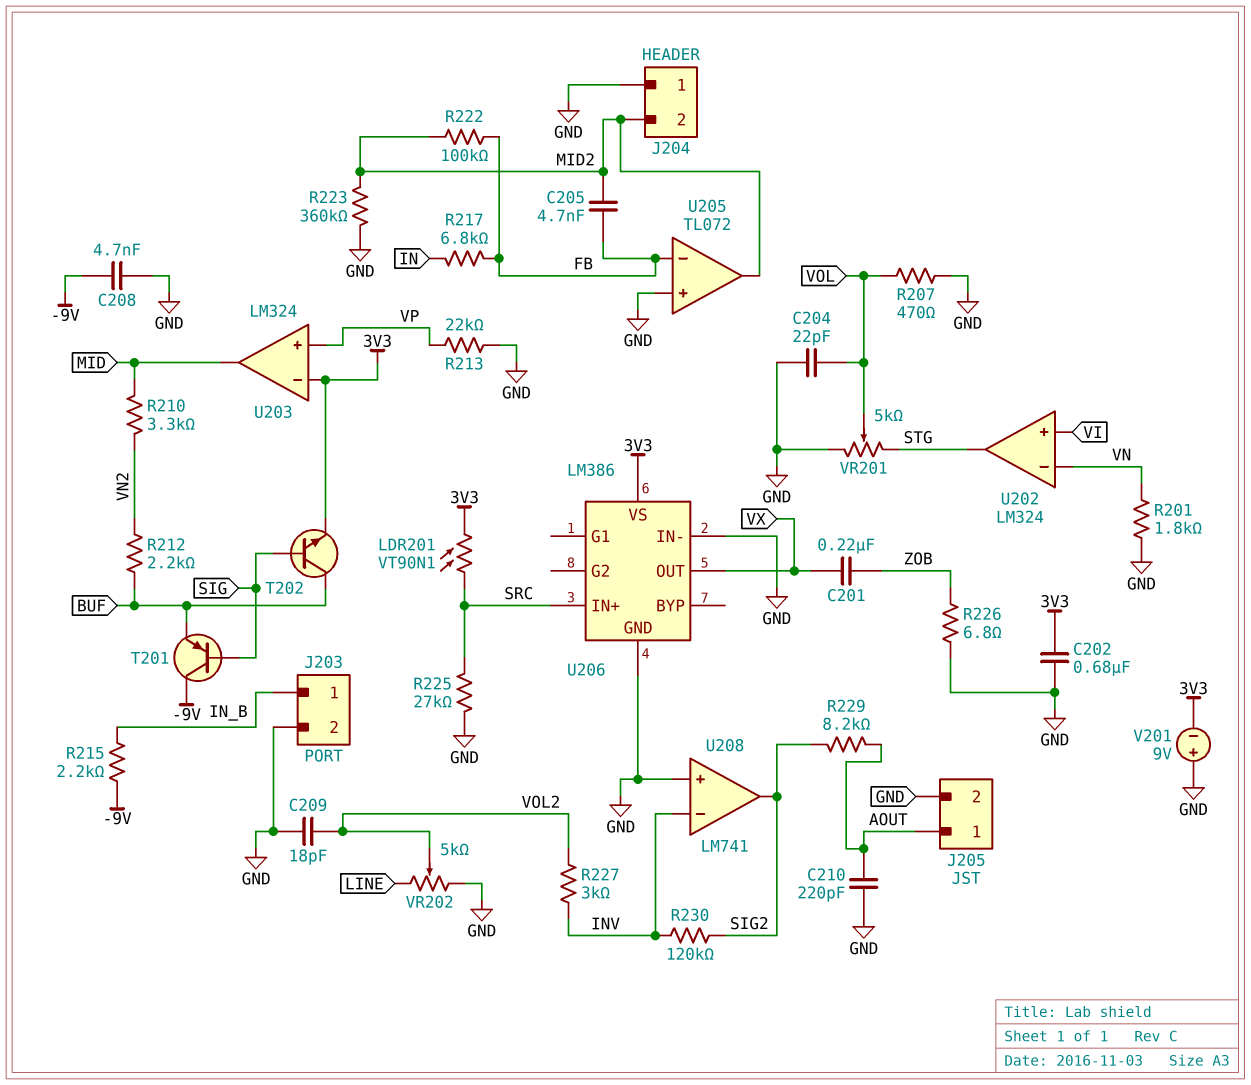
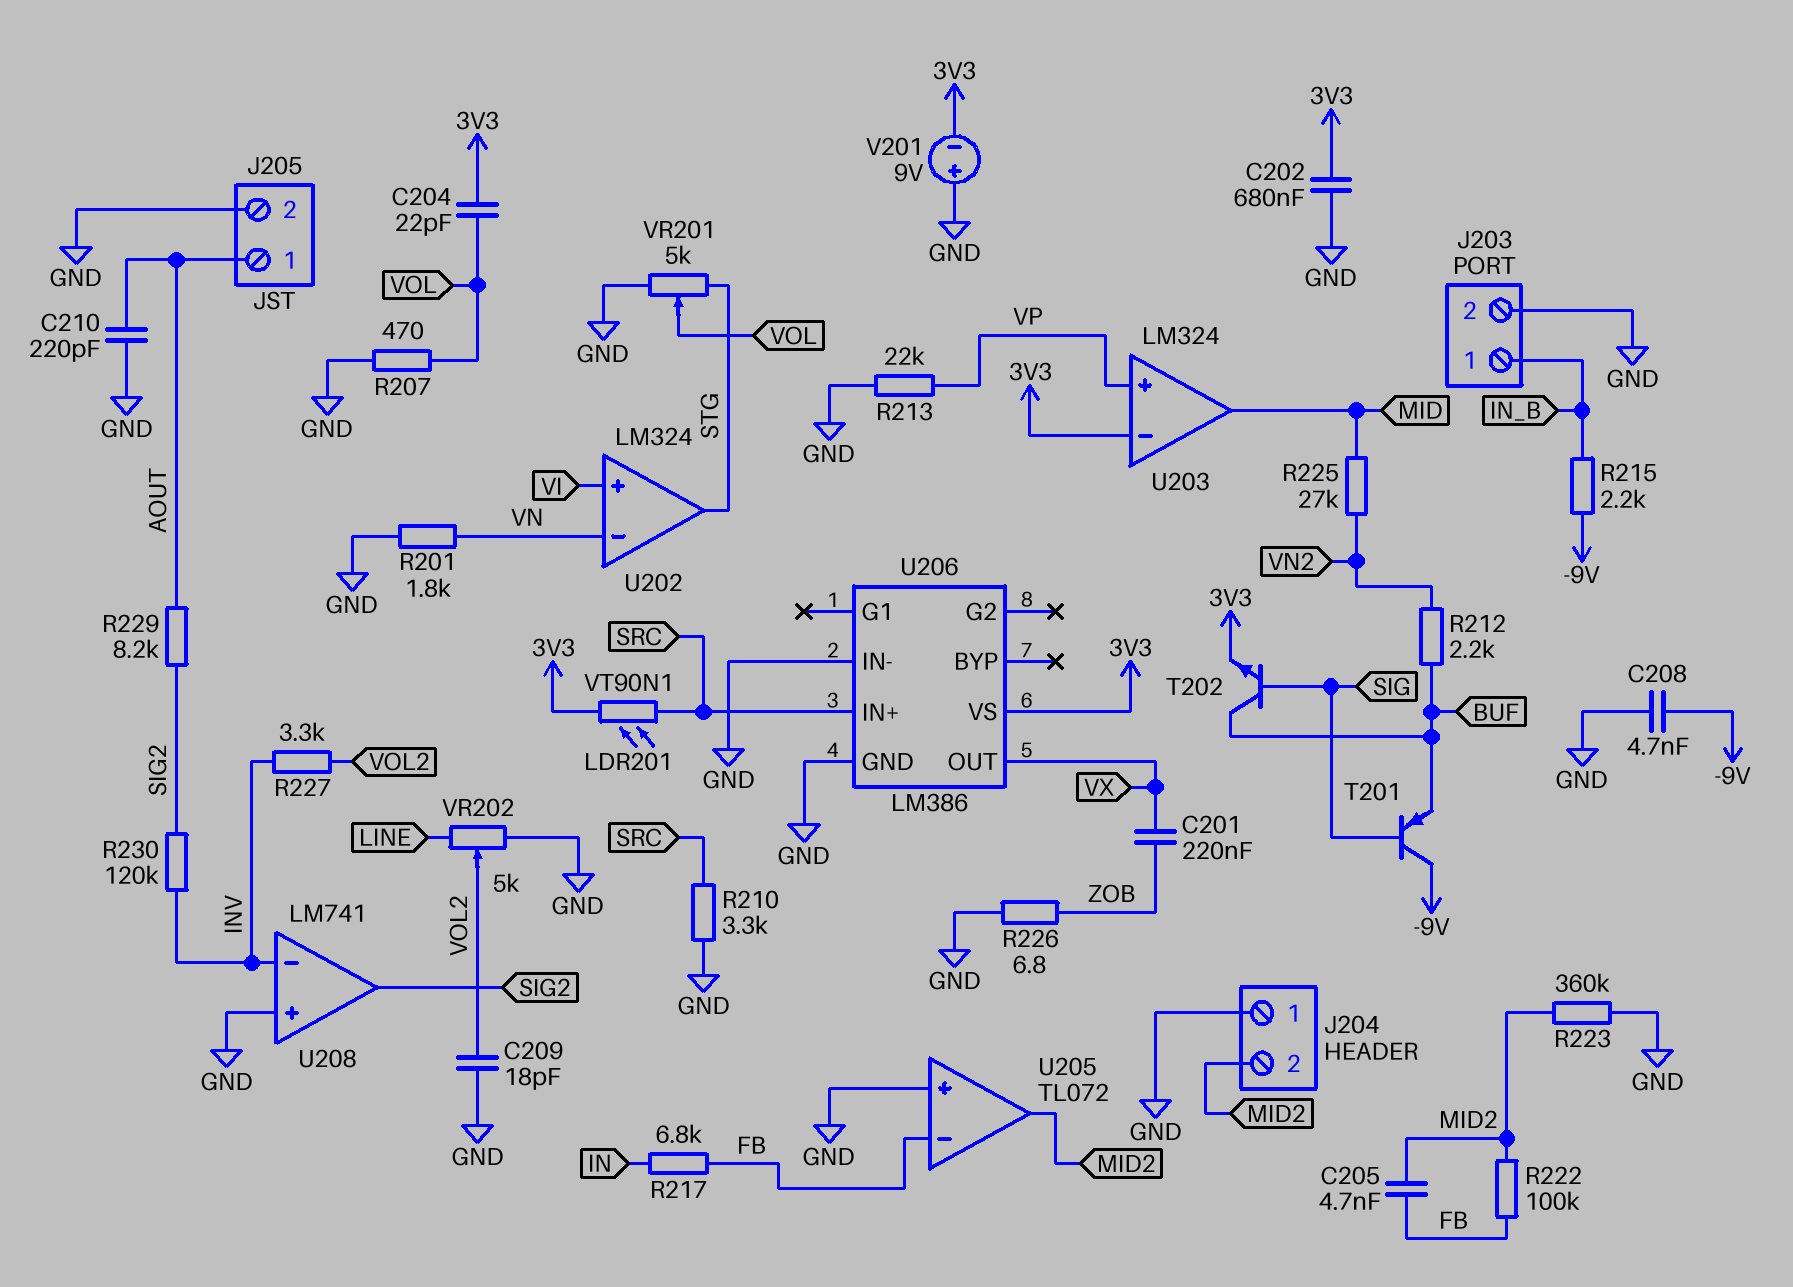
C204: 22pF (GND, VOL) -> 22pF (3V3, VOL)
R210: 3.3k (MID, VN2) -> 3.3k (GND, SRC)
R225: 27k (GND, SRC) -> 27k (MID, VN2)
R227: 3k (INV, VOL2) -> 3.3k (INV, VOL2)

